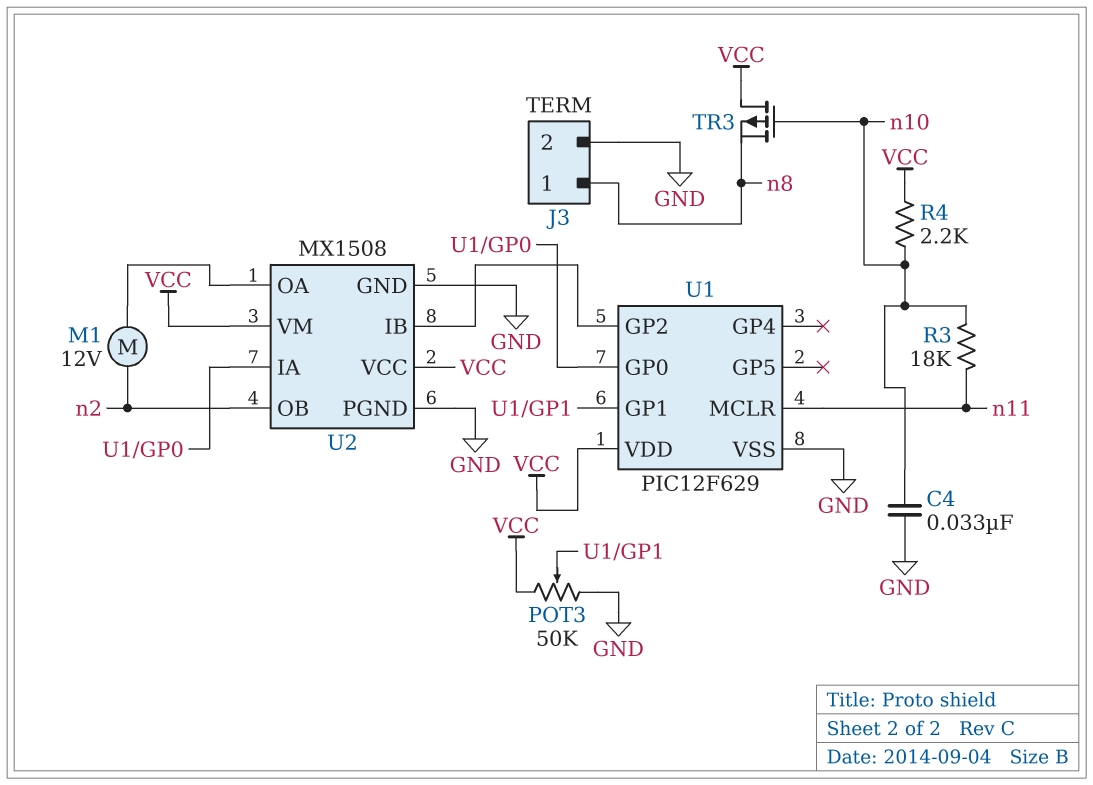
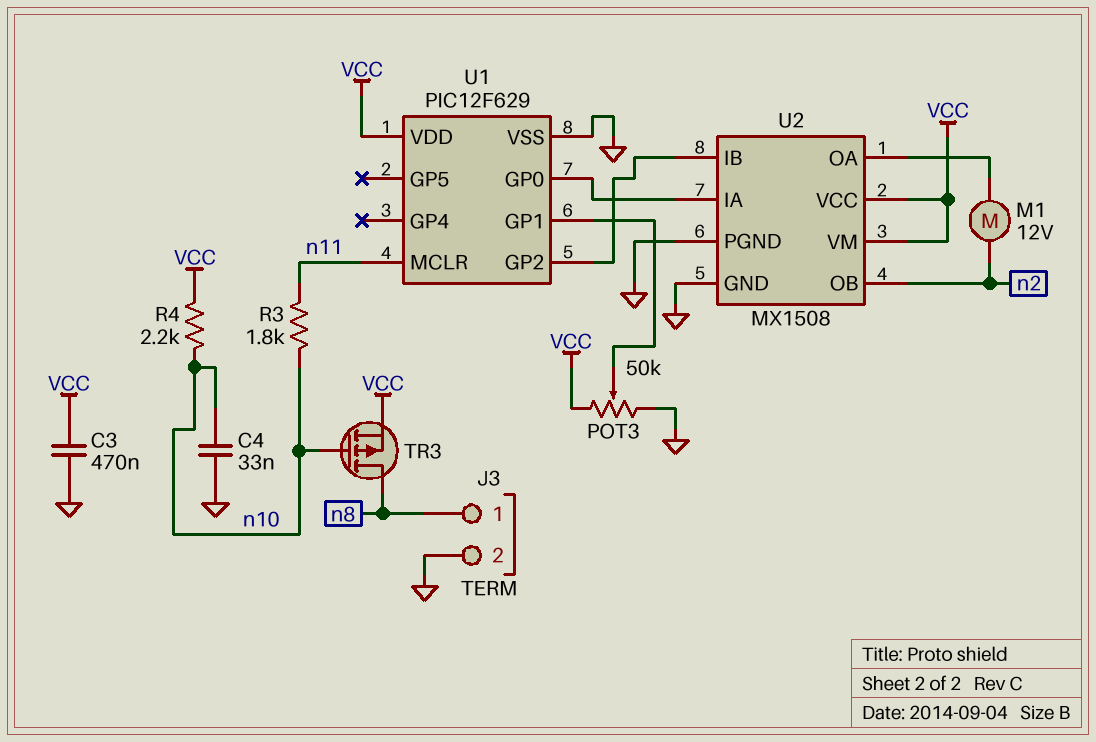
C3: none -> 470nF (GND, VCC)
R3: 18k (n10, n11) -> 1.8k (n10, n11)
TR3: PMOS (G n10, D VCC, S n8) -> PMOS (G n10, D n8, S VCC)

